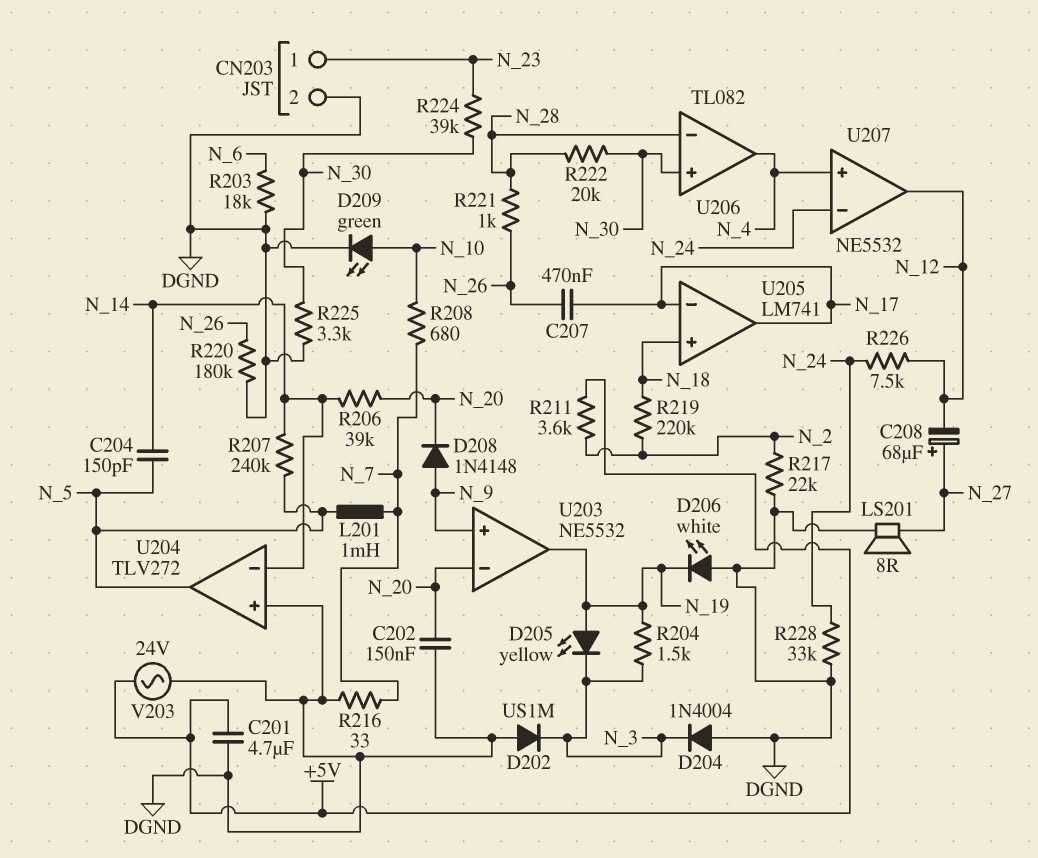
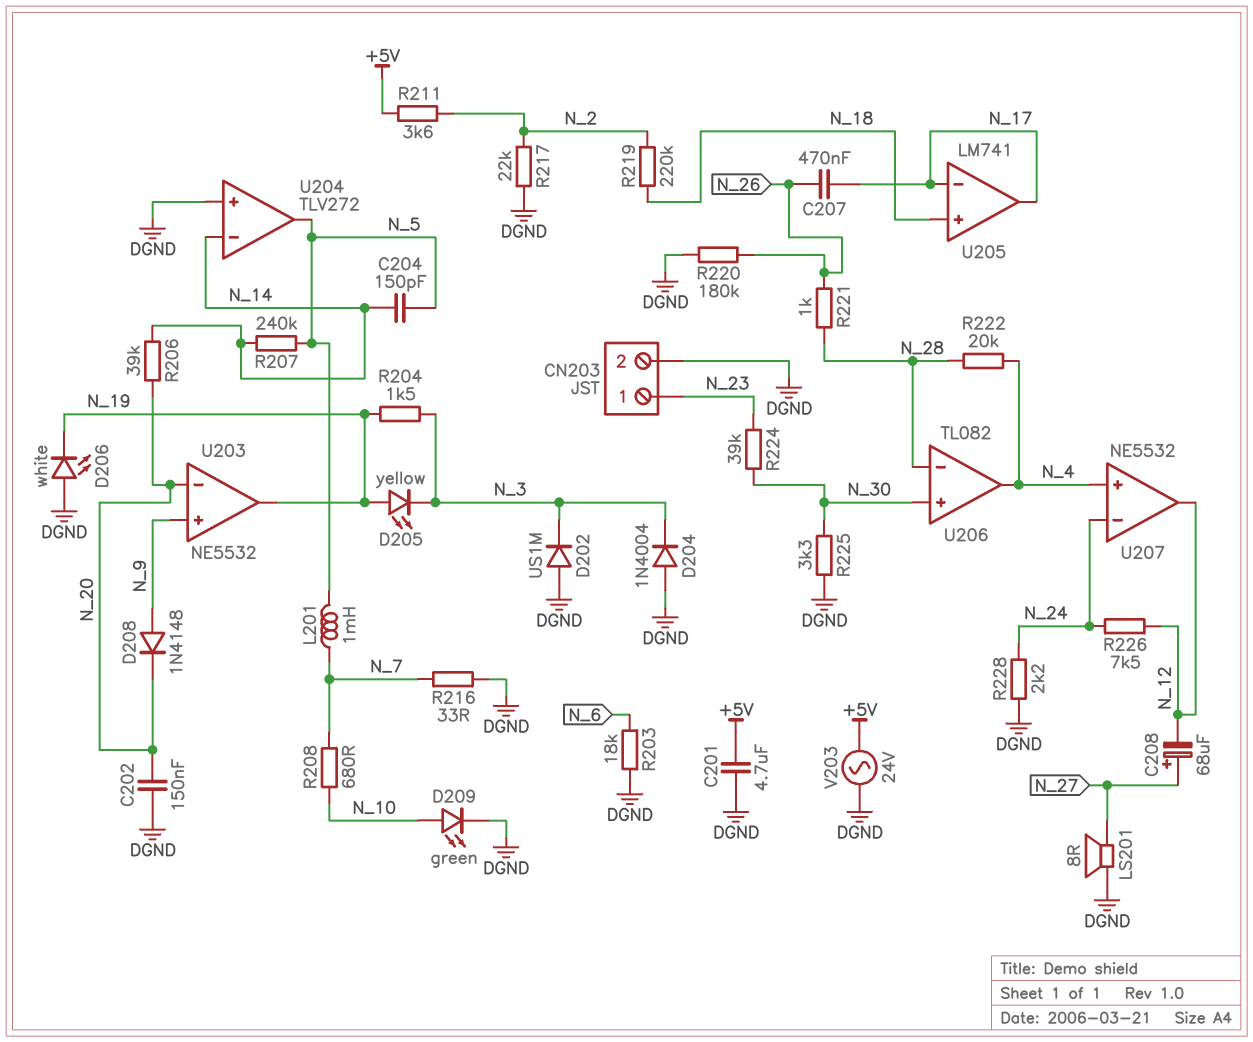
R222: 20k (N_28, N_30) -> 20k (N_4, N_28)
R228: 33k (DGND, N_24) -> 2.2k (DGND, N_24)

